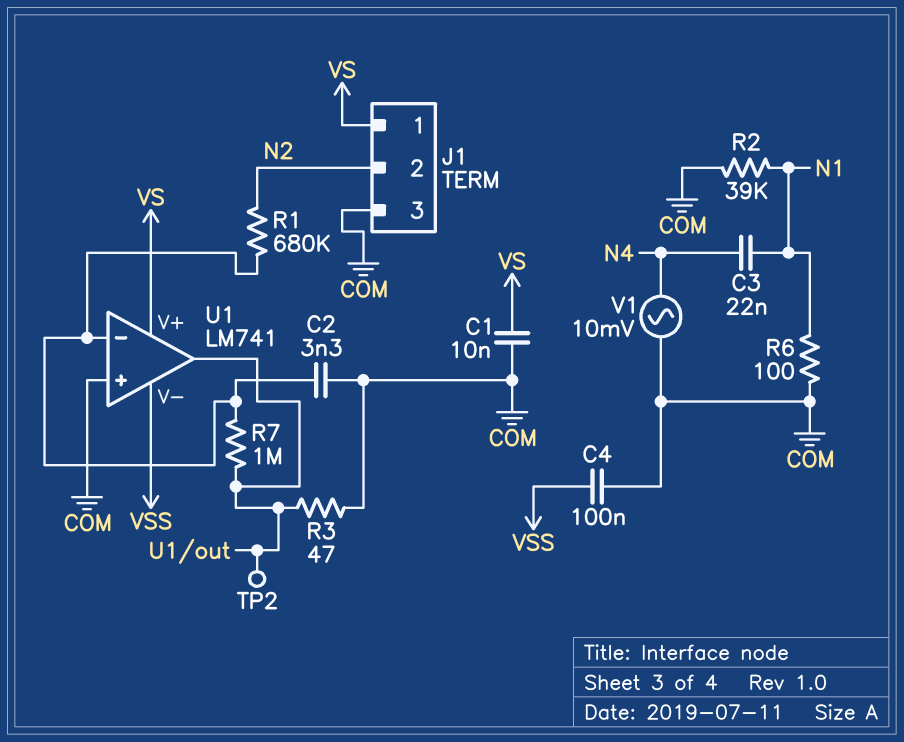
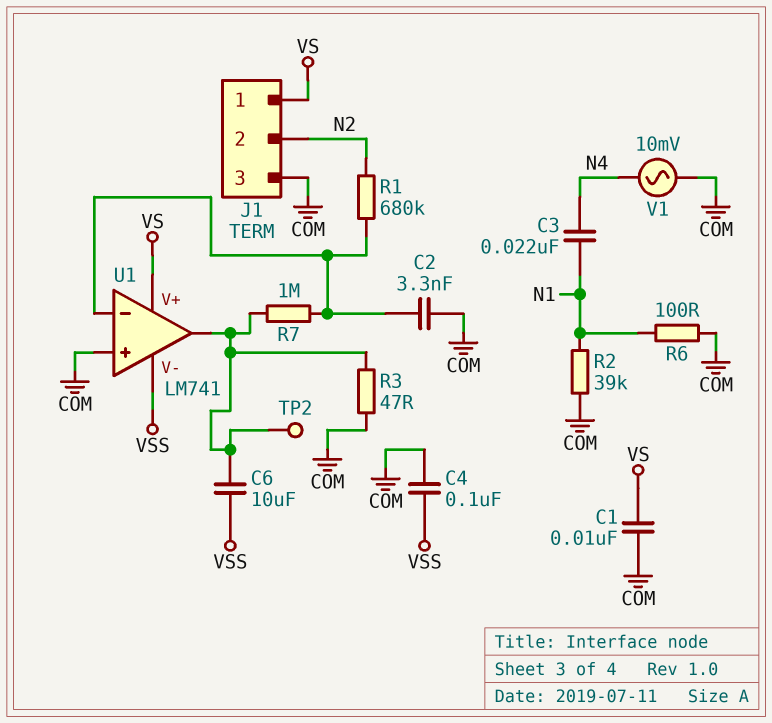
C6: none -> 10uF (U1/out, VSS)

